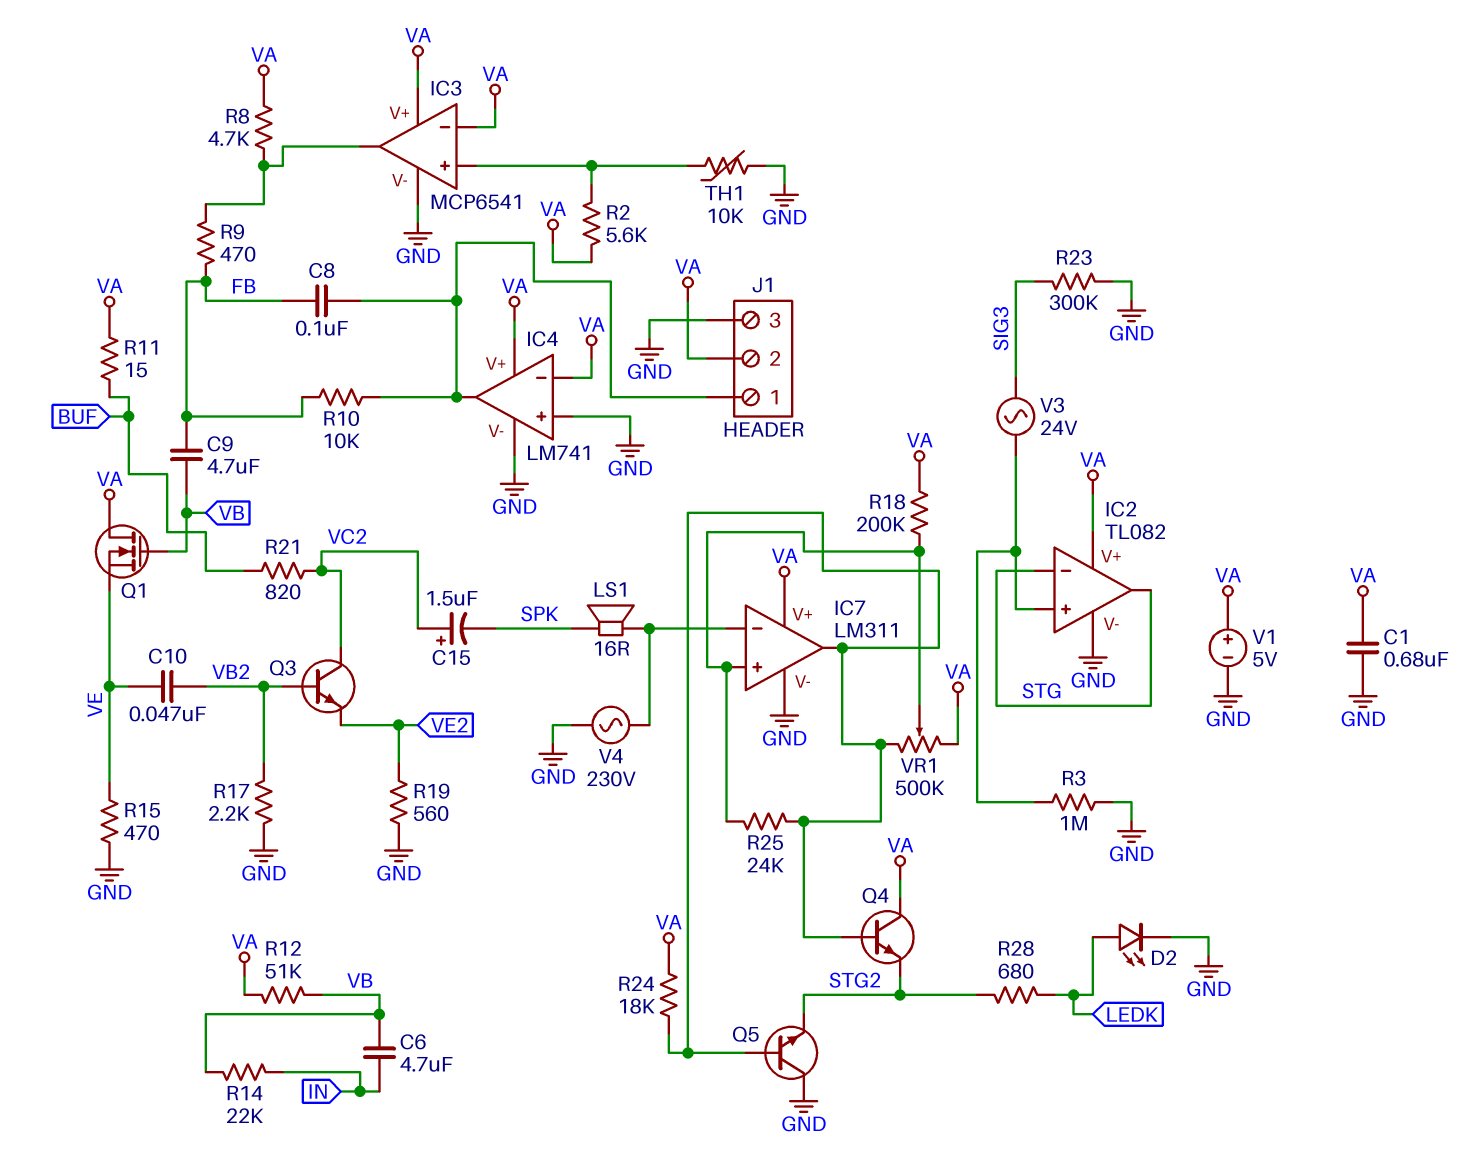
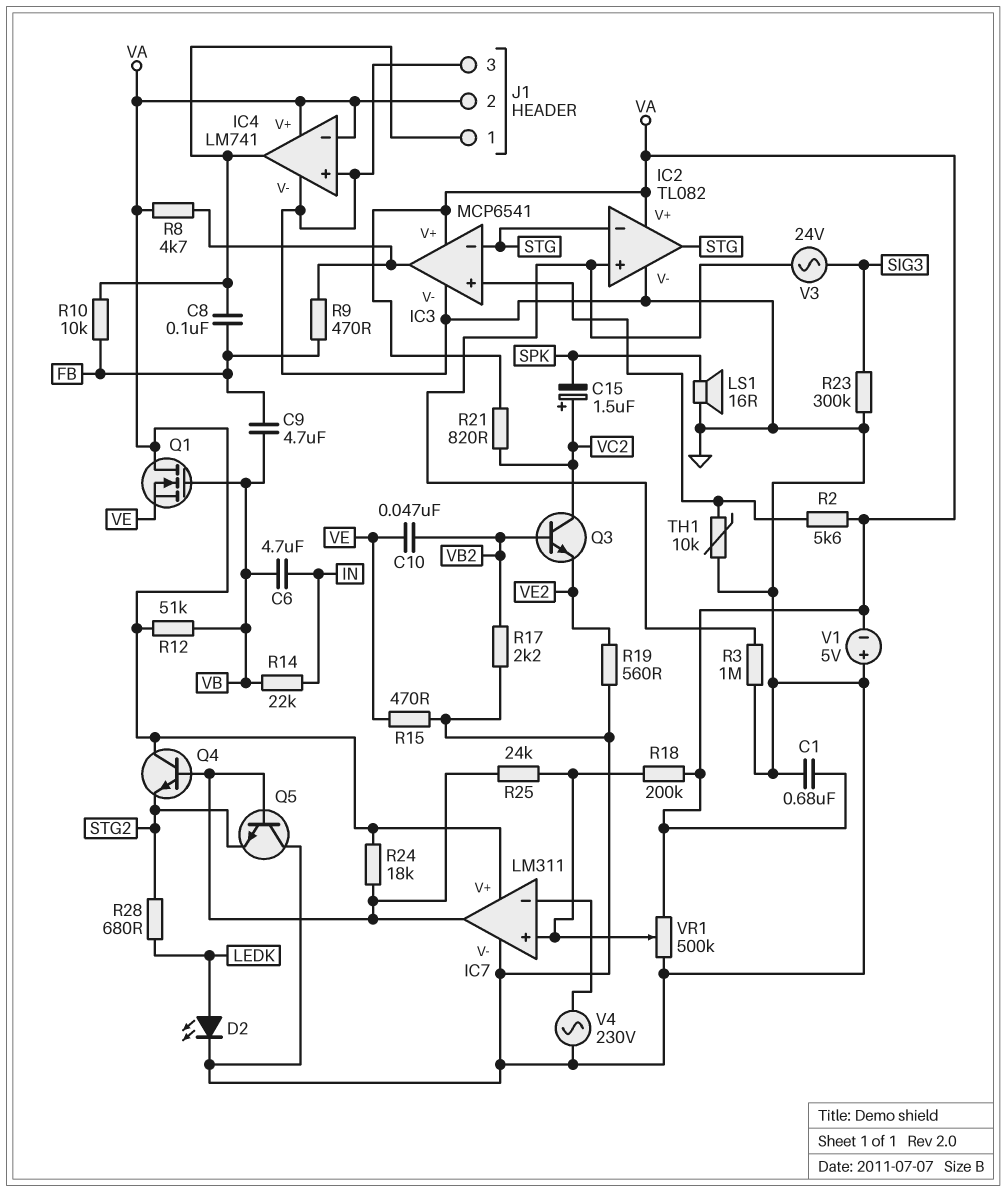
IC3 pin in-: VA -> STG
LS1: speaker 16R (IC7/in-, SPK) -> speaker 16R (GND, SPK)
R11: 15 (BUF, VA) -> none
R21: 820 (BUF, VC2) -> 820 (VA, VC2)
V1: 5V (plus VA, minus GND) -> 5V (plus GND, minus VA)
VR1: 500k (IC7/out, VA, wiper IC7/in+) -> 500k (GND, VA, wiper IC7/in+)

